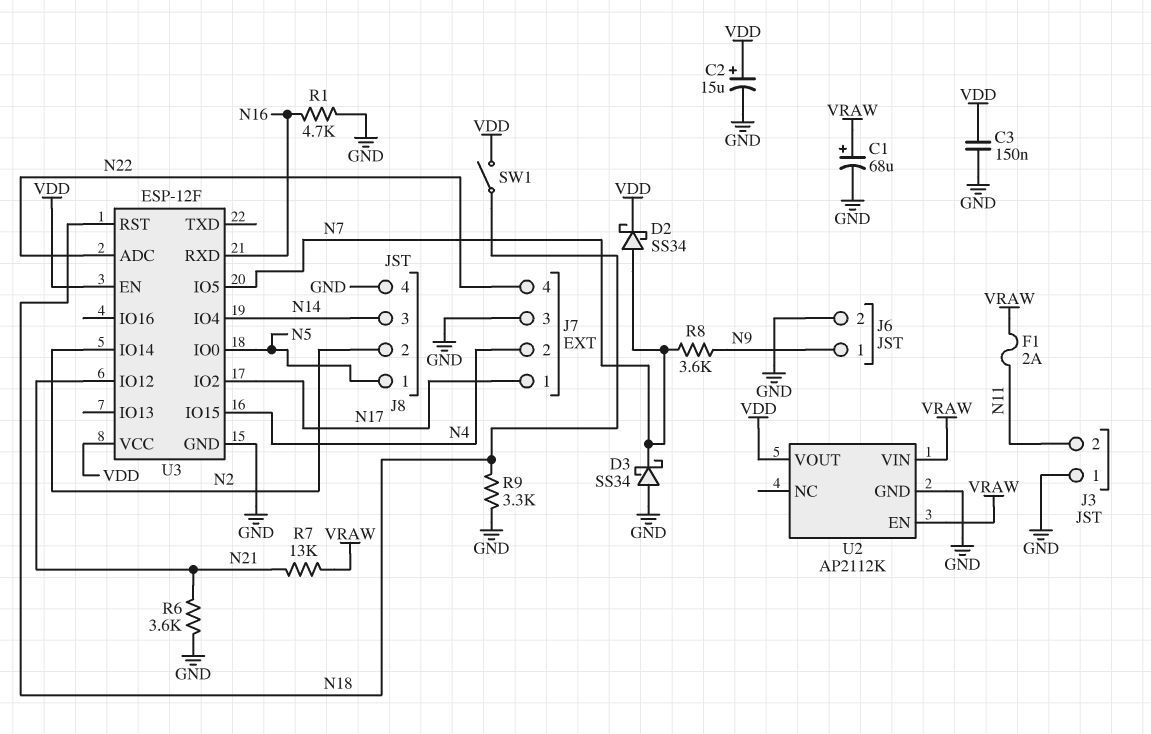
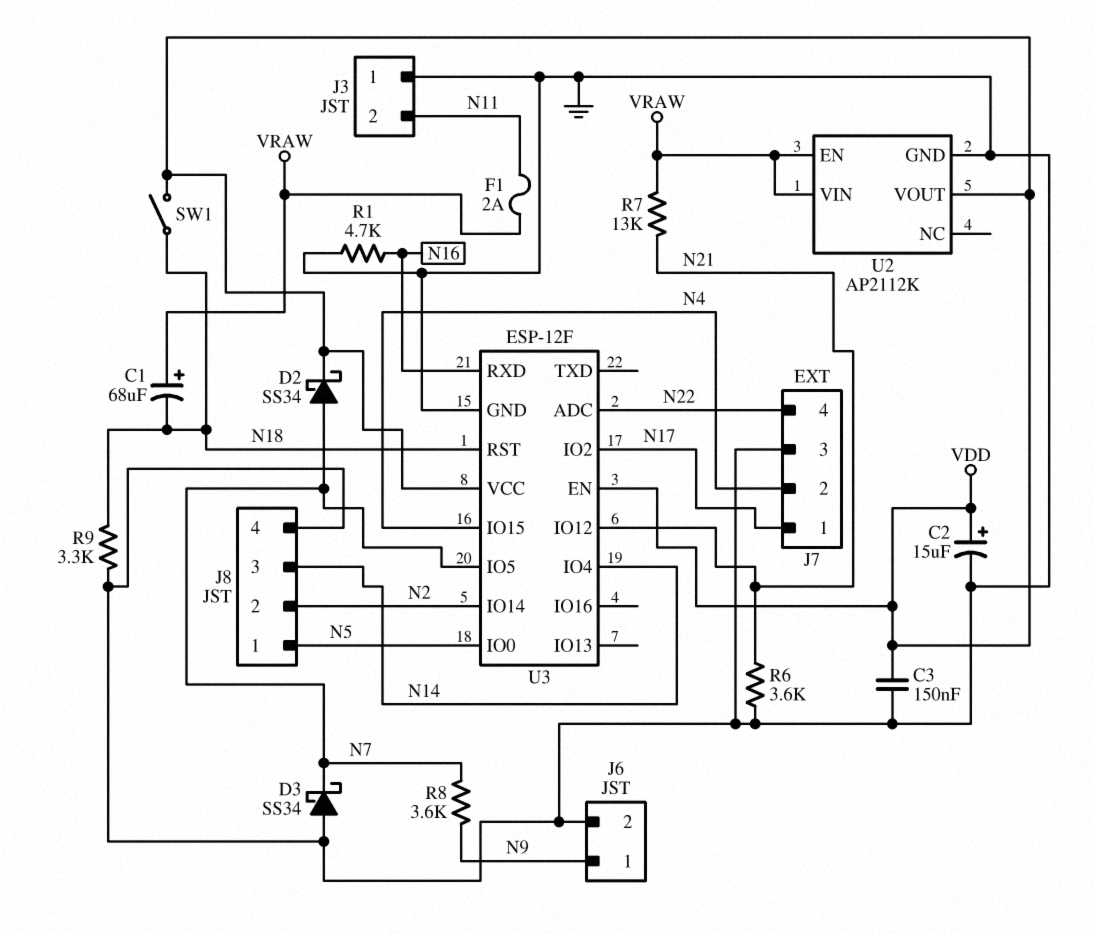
C1: 68uF (plus VRAW, minus GND) -> 68uF (plus VRAW, minus N18)

